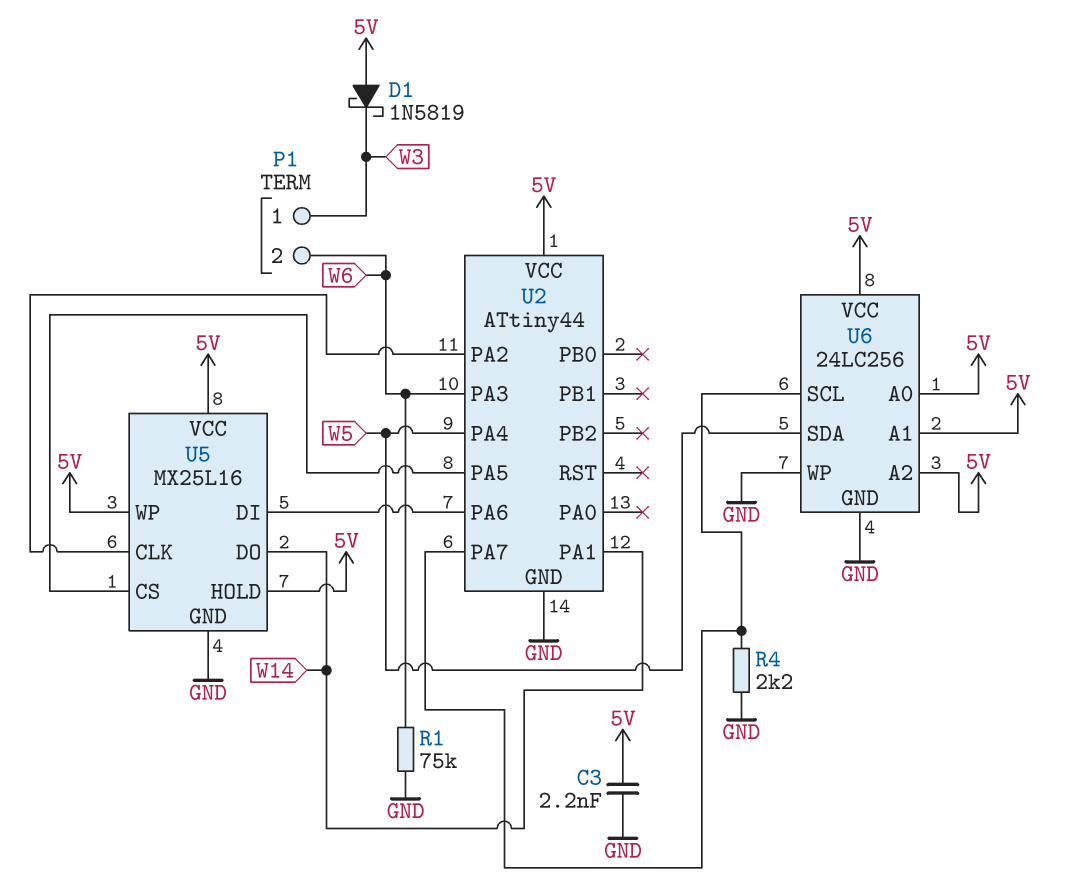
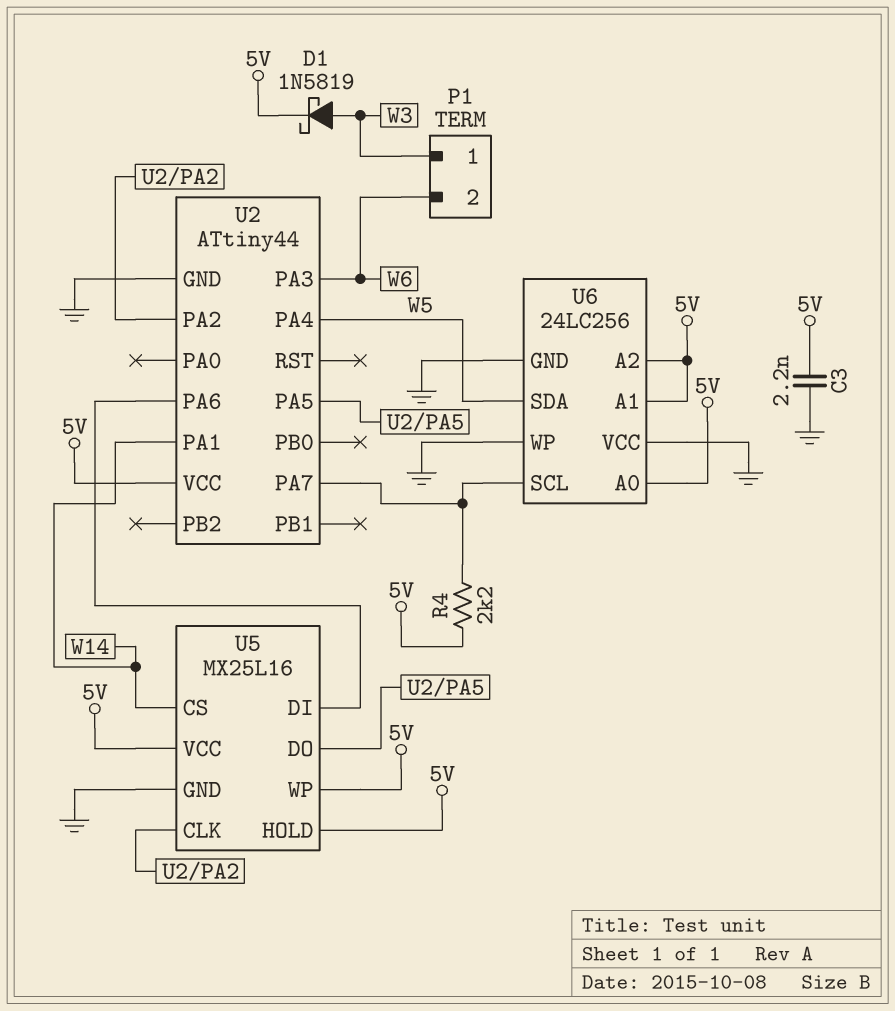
D1: schottky 1N5819 (A 5V, K W3) -> schottky 1N5819 (A W3, K 5V)
R1: 75k (GND, W6) -> none
R4: 2.2k (GND, U2/PA7) -> 2.2k (5V, U2/PA7)
U5 pin CS: U2/PA5 -> W14
U5 pin DO: W14 -> U2/PA5
U6 pin VCC: 5V -> GND

